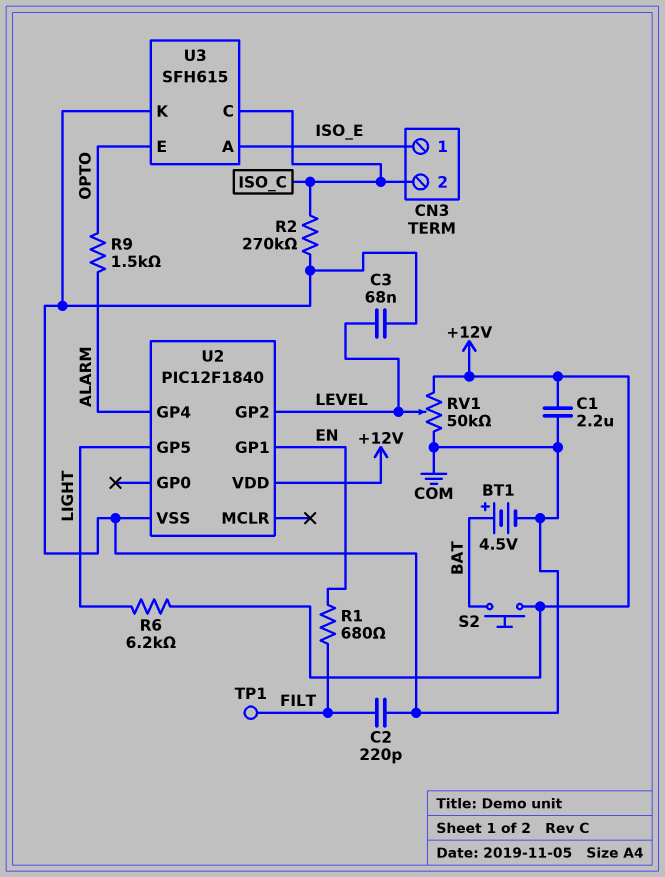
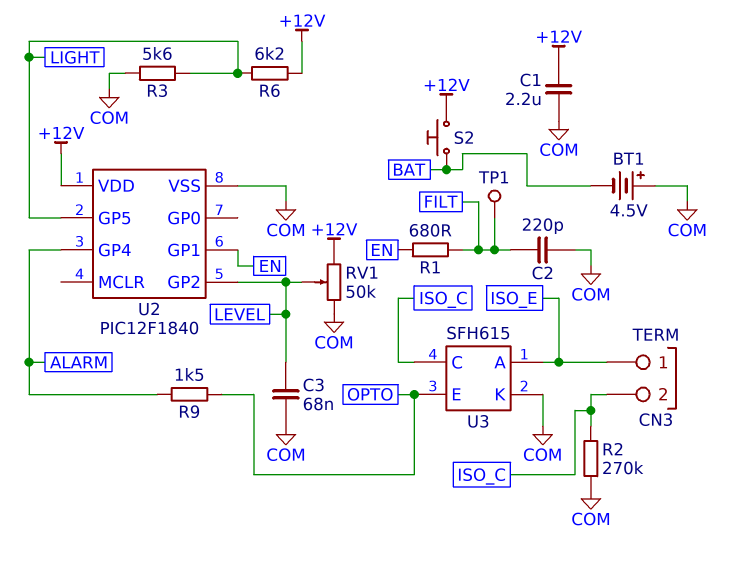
BT1: 4.5V (plus BAT, minus COM) -> 4.5V (plus COM, minus BAT)
R3: none -> 5.6k (COM, LIGHT)

